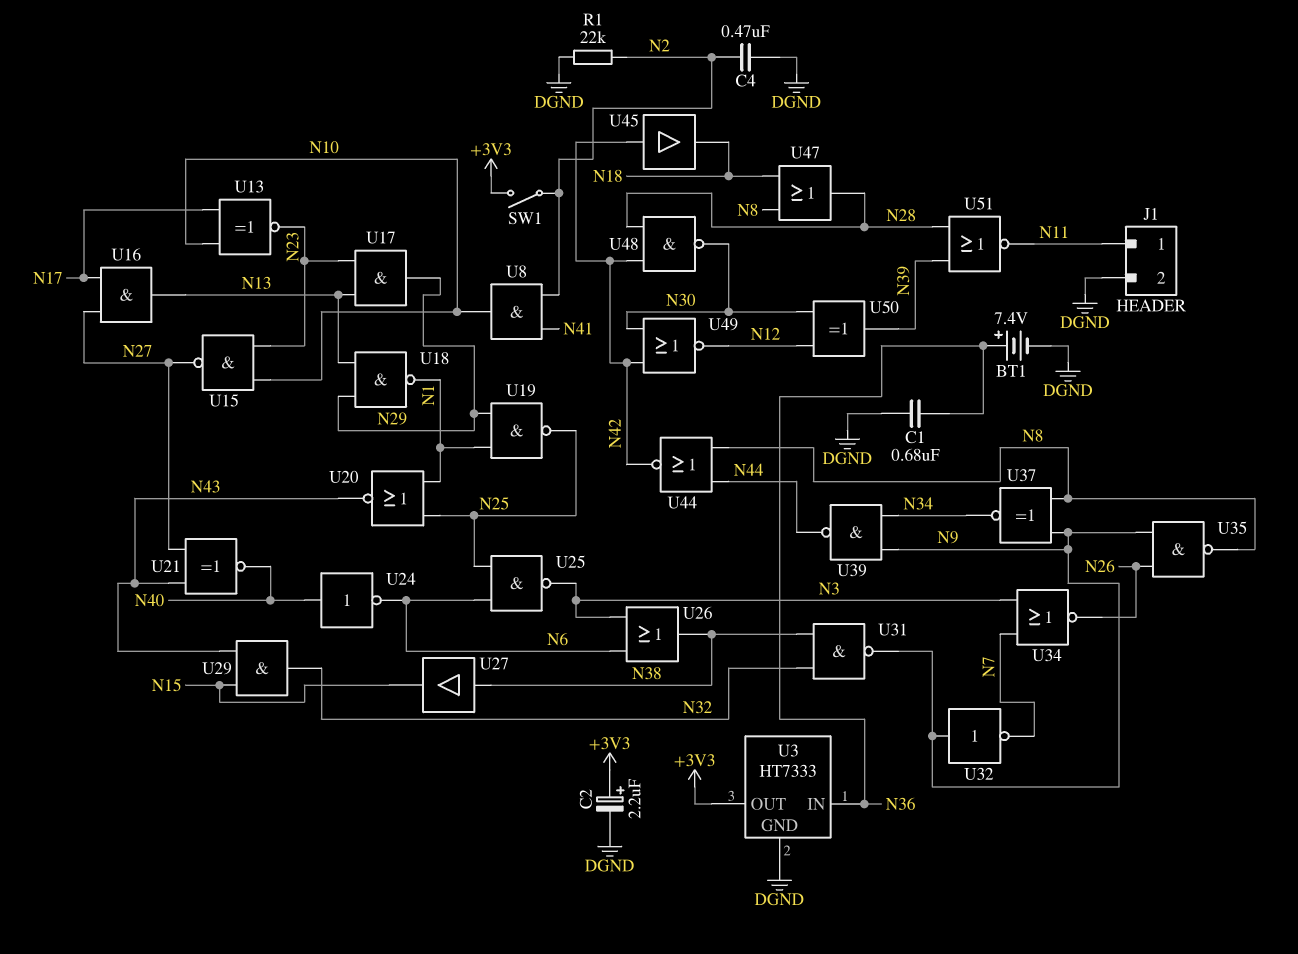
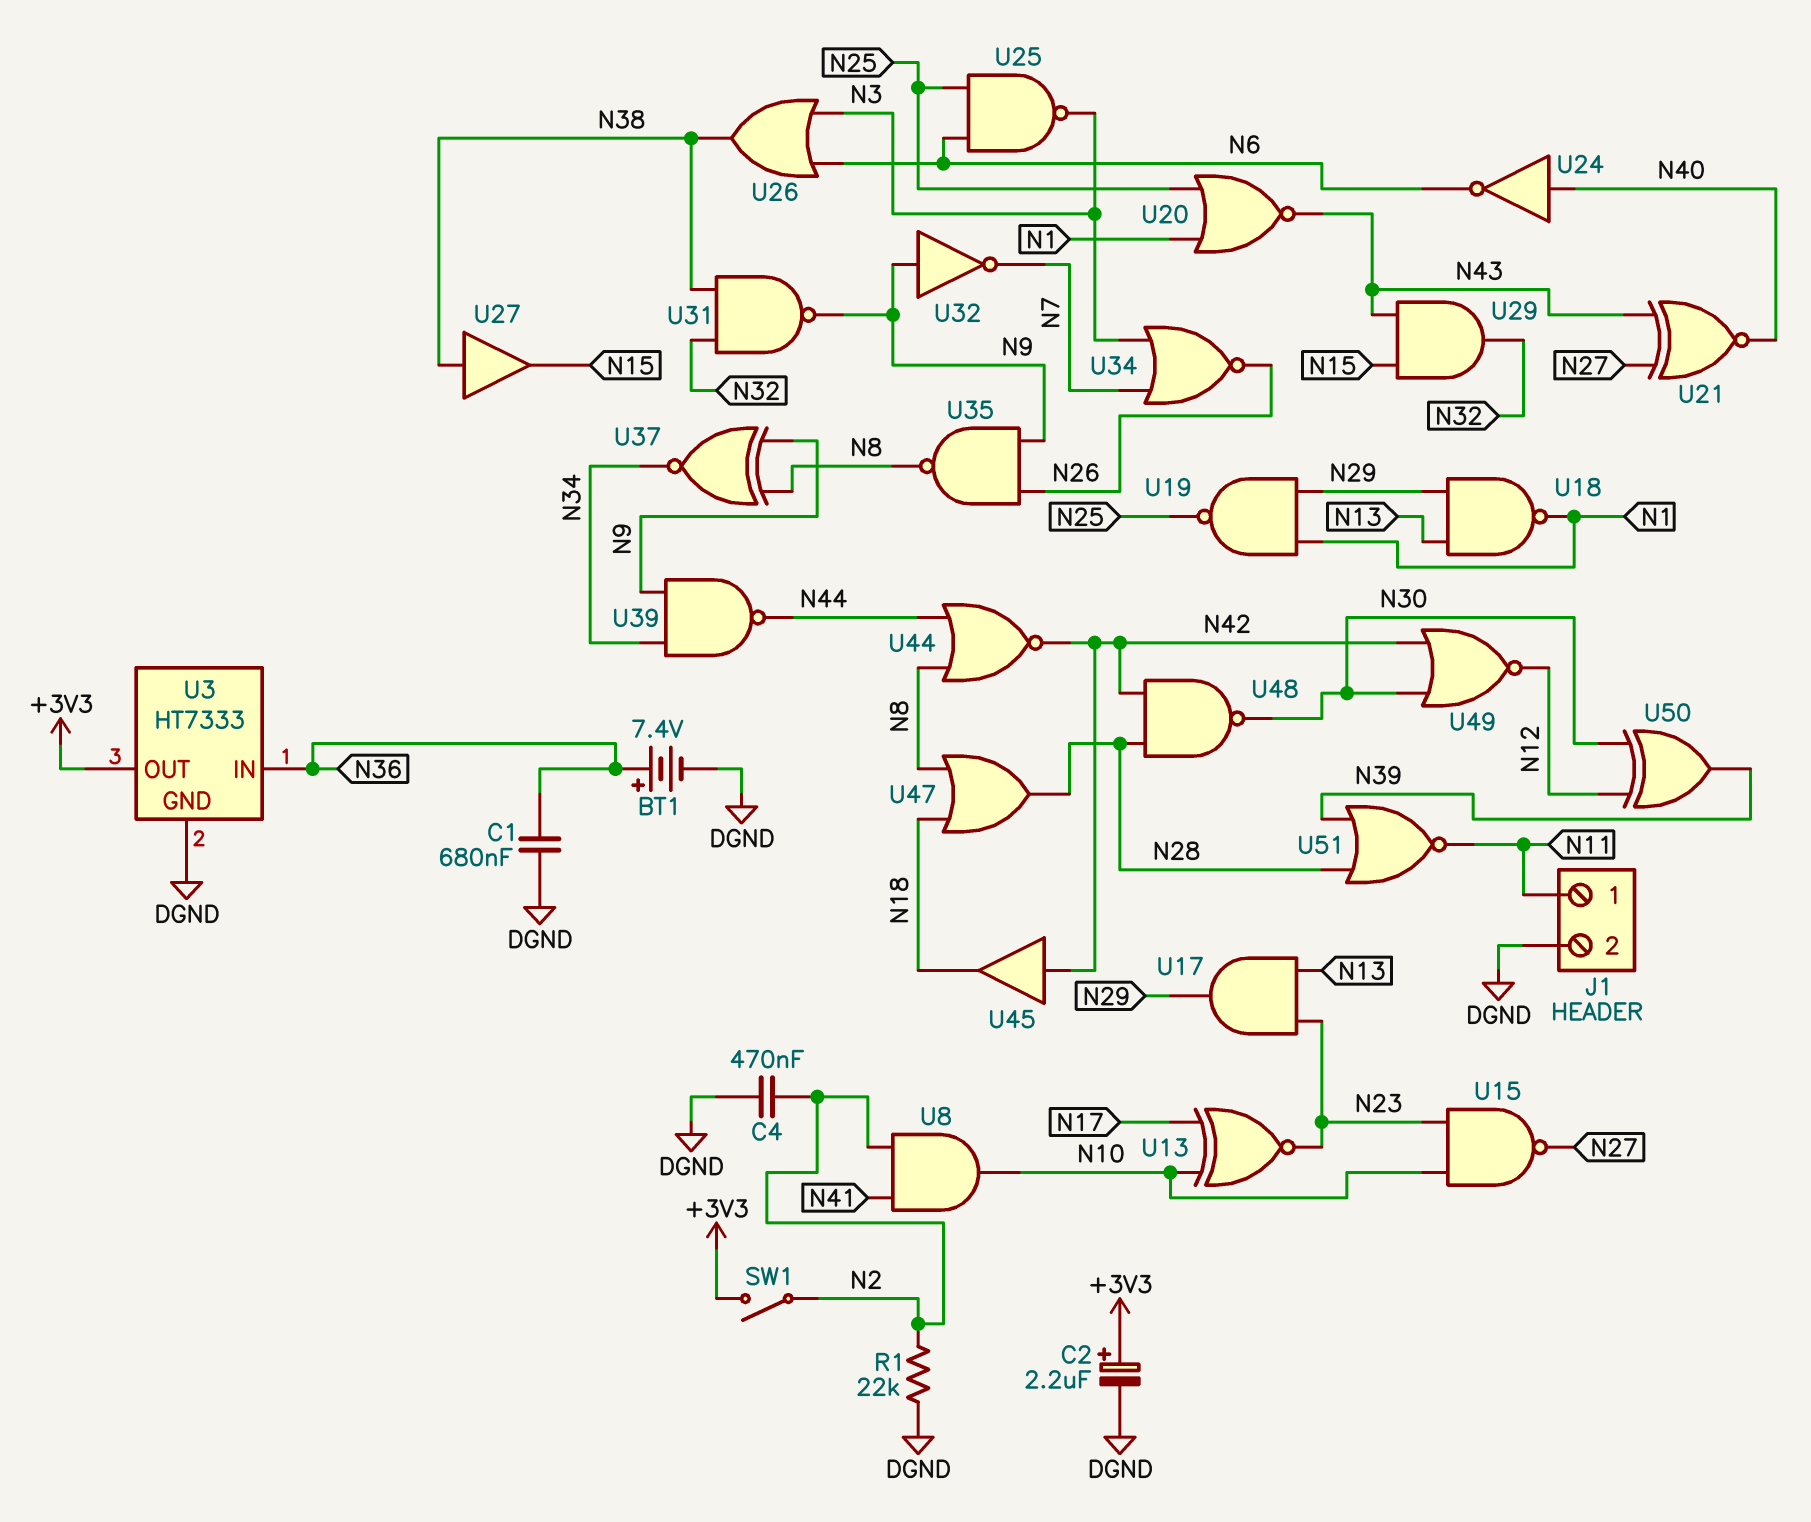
U16: AND (in N17, in N27, out N13) -> none

